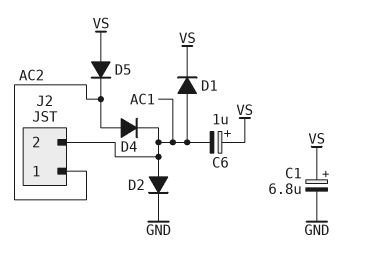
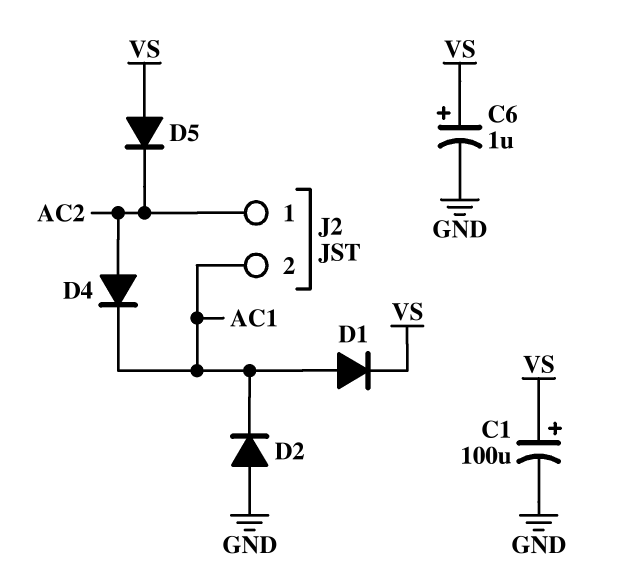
C1: 6.8uF (plus VS, minus GND) -> 100uF (plus VS, minus GND)
C6: 1uF (plus VS, minus AC1) -> 1uF (plus VS, minus GND)
D2: diode (A AC1, K GND) -> diode (A GND, K AC1)

